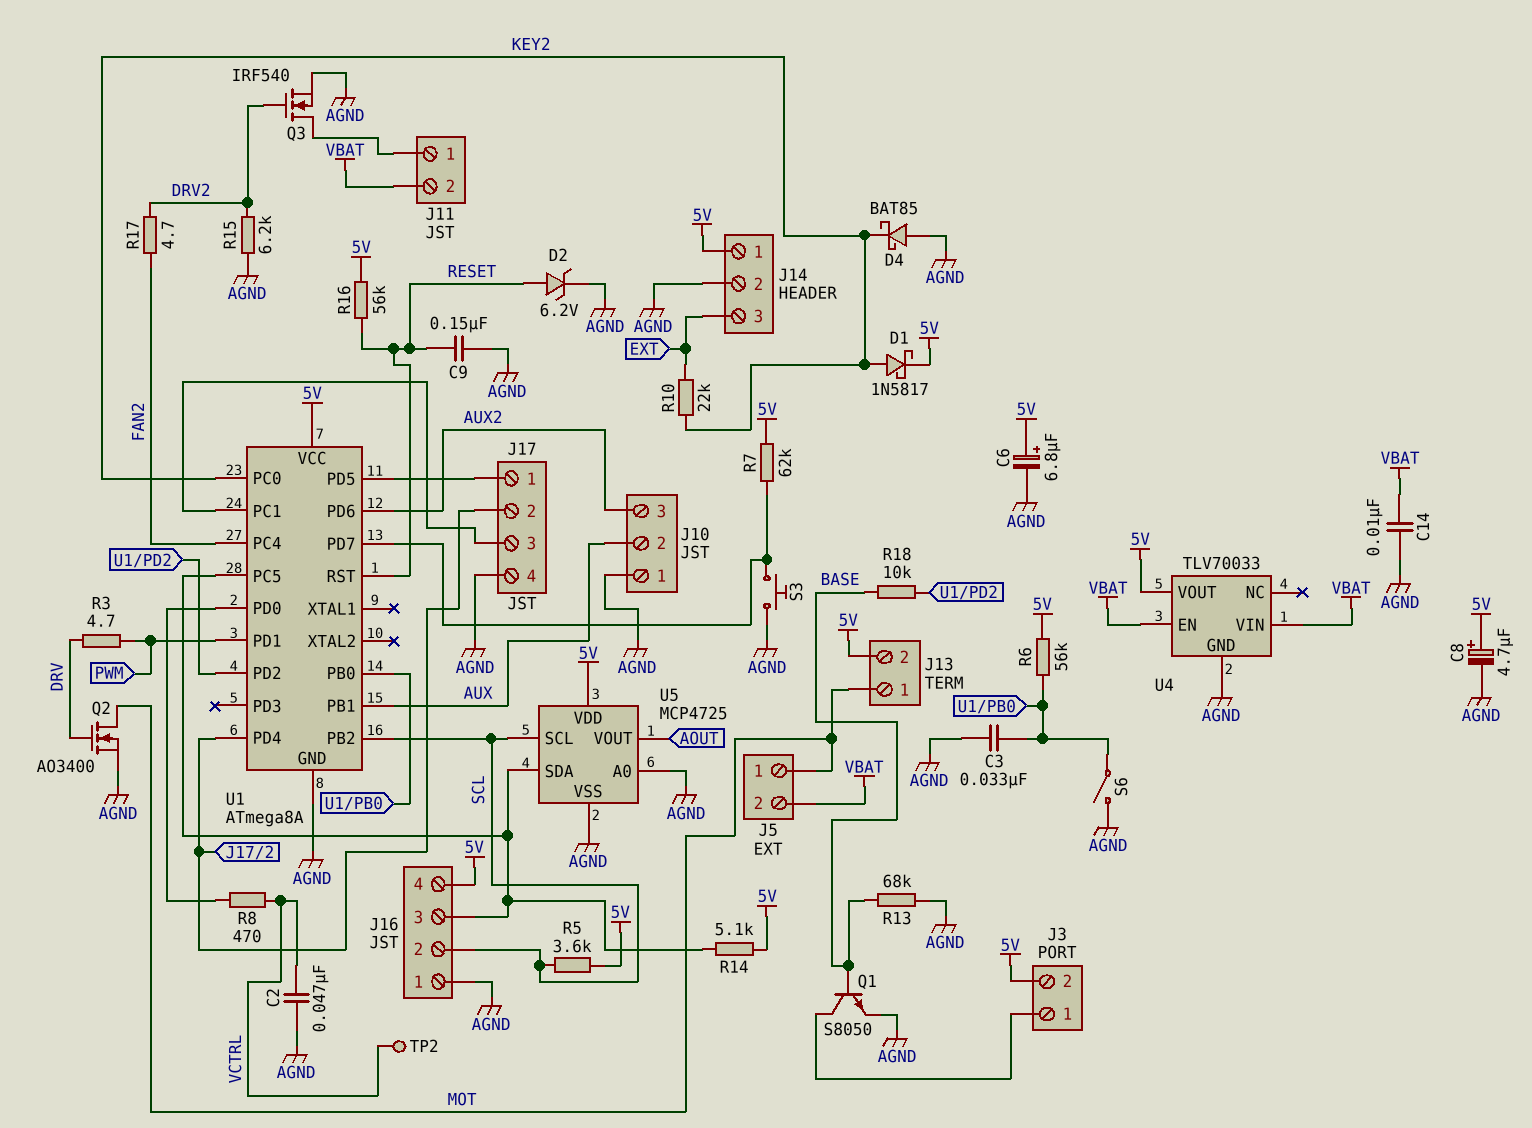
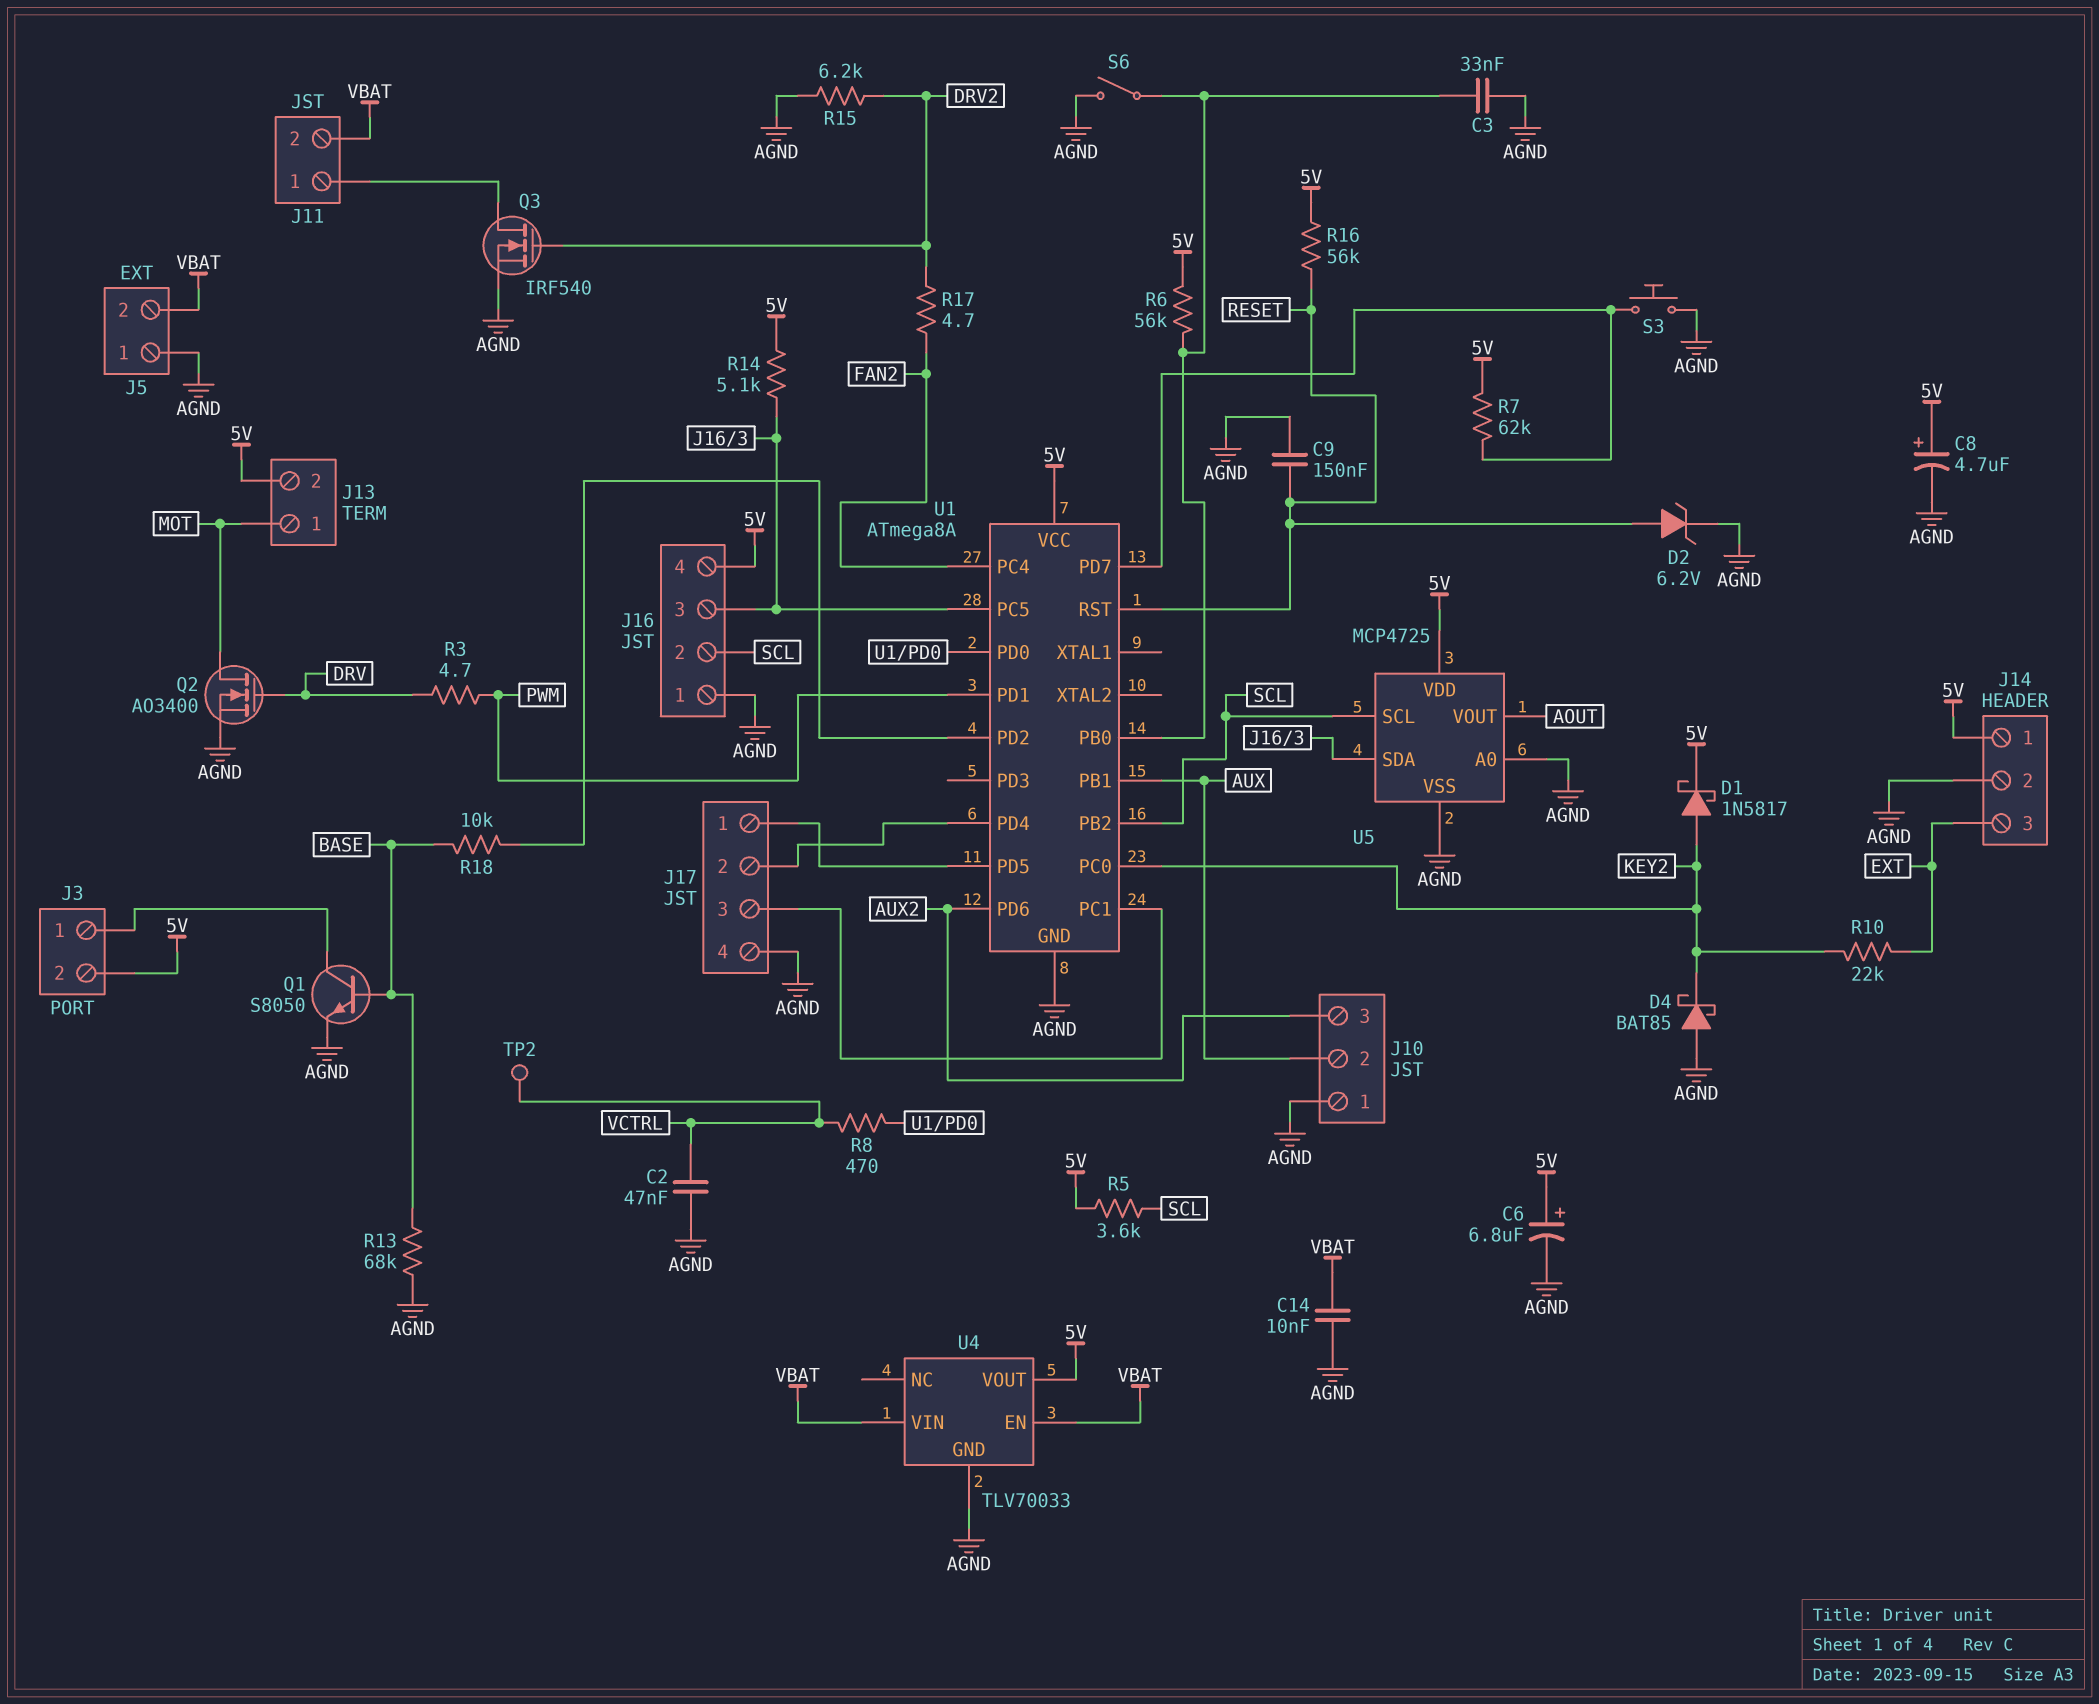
J5 pin 1: MOT -> AGND

